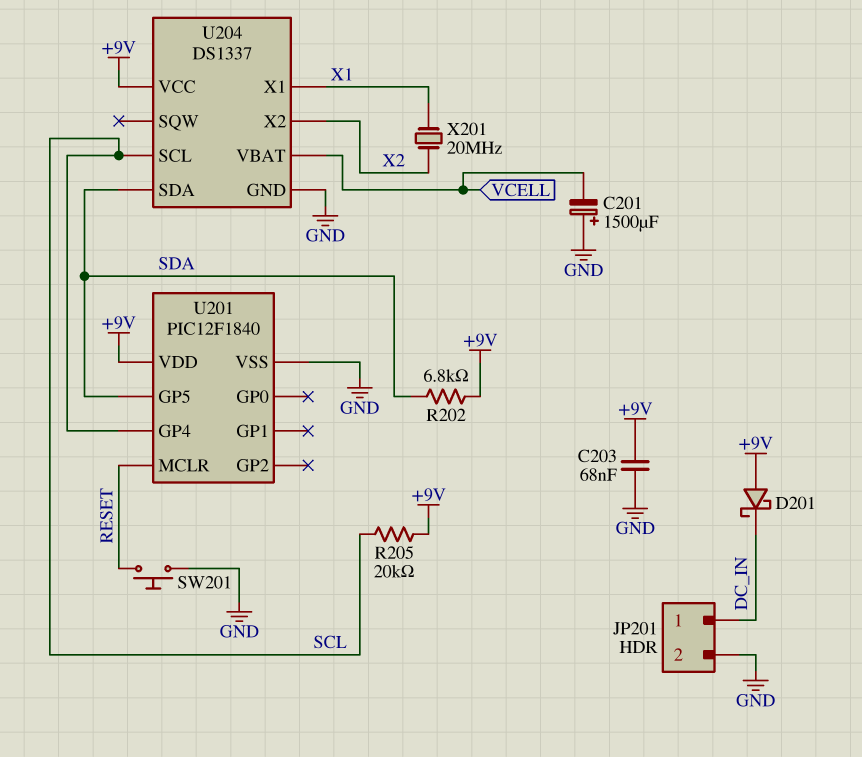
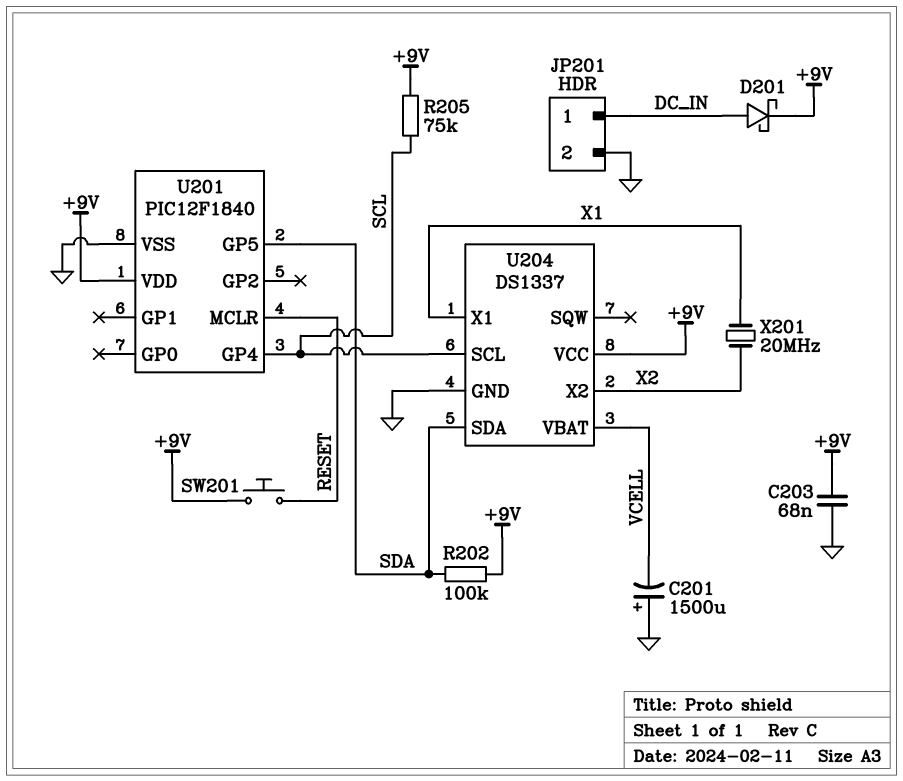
D201: schottky (A +9V, K DC_IN) -> schottky (A DC_IN, K +9V)
R202: 6.8k (+9V, SDA) -> 100k (+9V, SDA)
R205: 20k (+9V, SCL) -> 75k (+9V, SCL)
SW201: button (GND, RESET) -> button (+9V, RESET)

